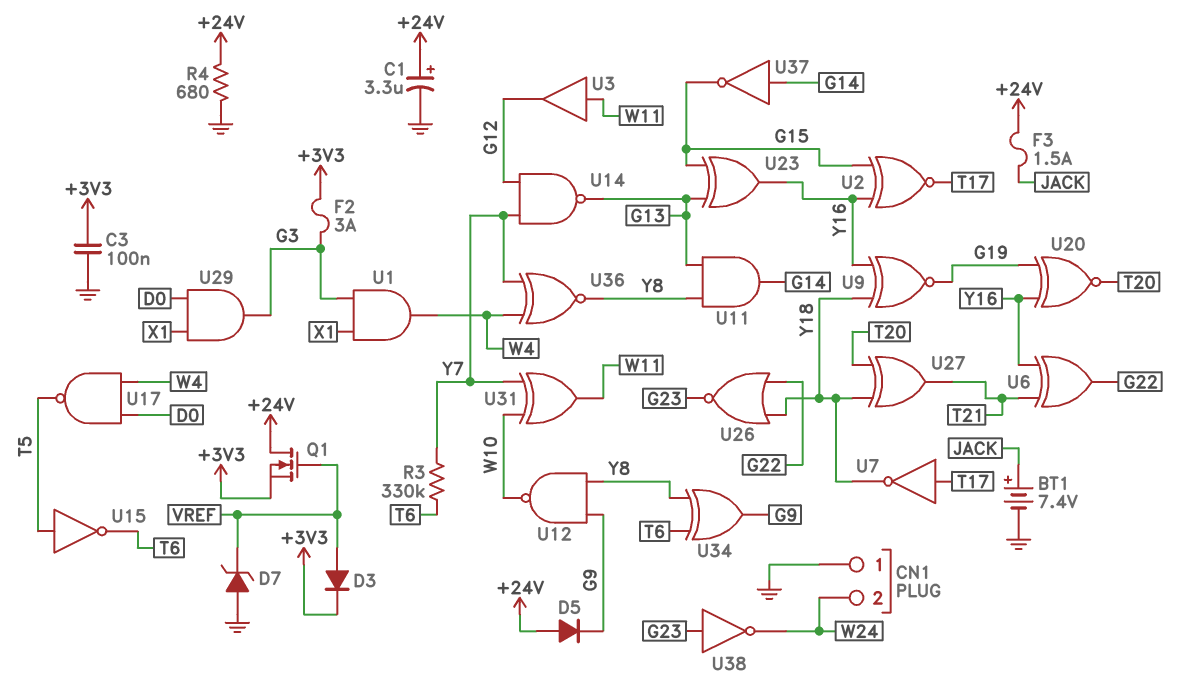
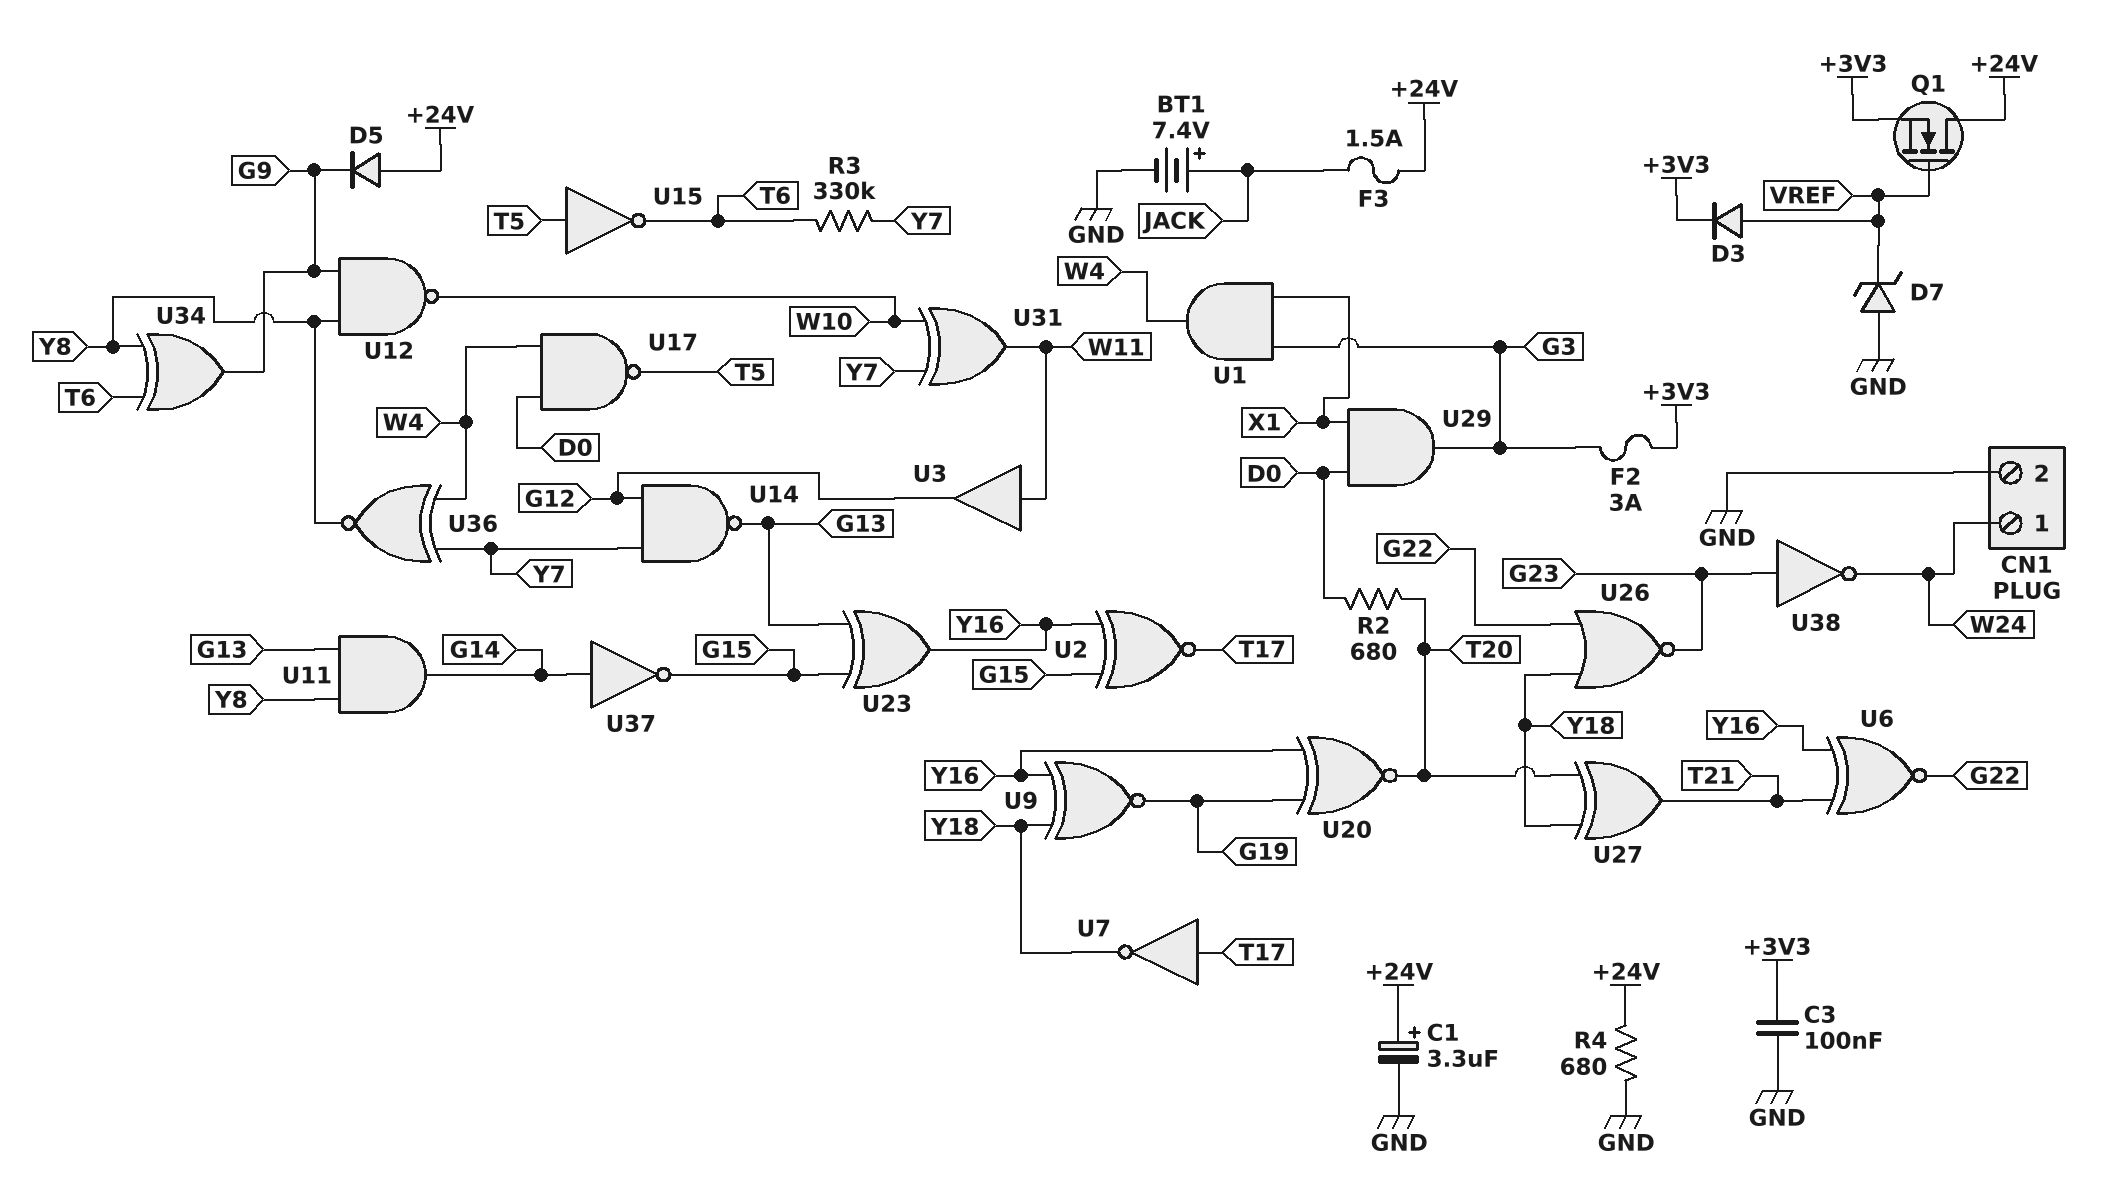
CN1 pin 1: GND -> W24
CN1 pin 2: W24 -> GND
R2: none -> 680 (D0, T20)
U6: XOR (in T21, in Y16, out G22) -> XNOR (in T21, in Y16, out G22)

